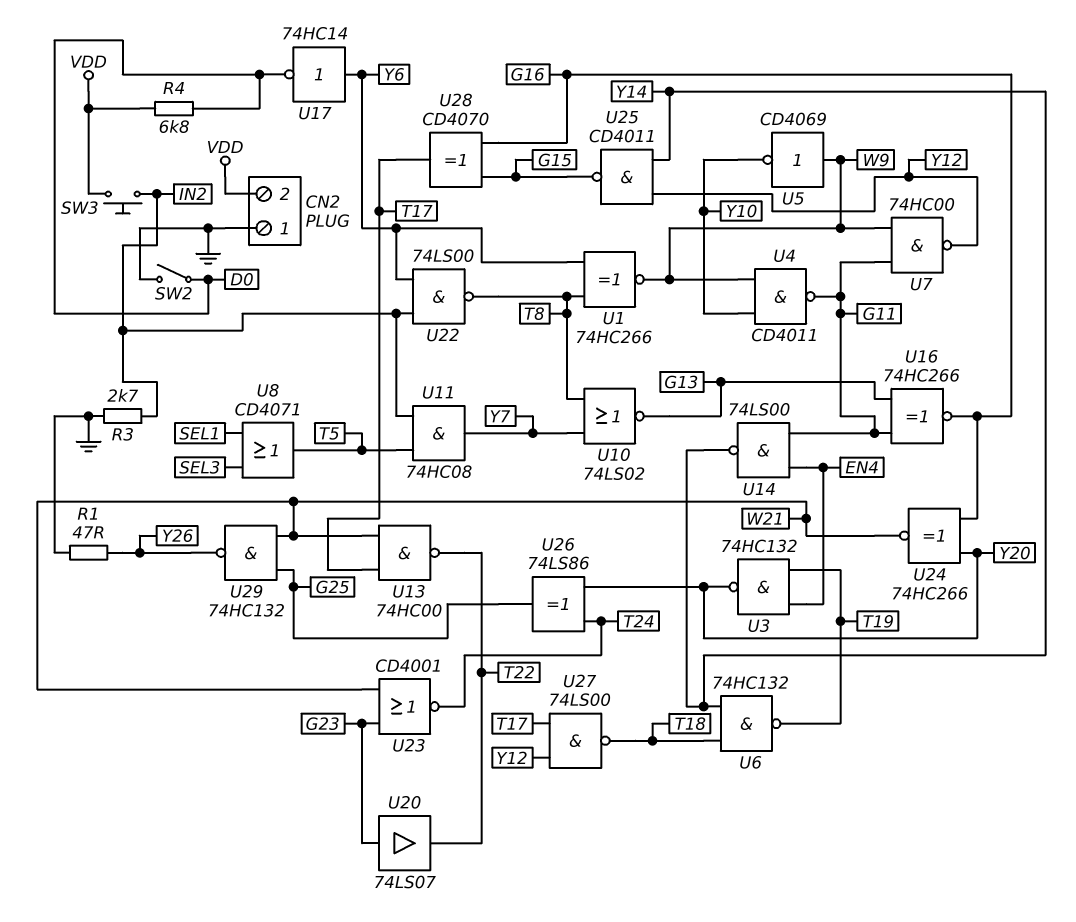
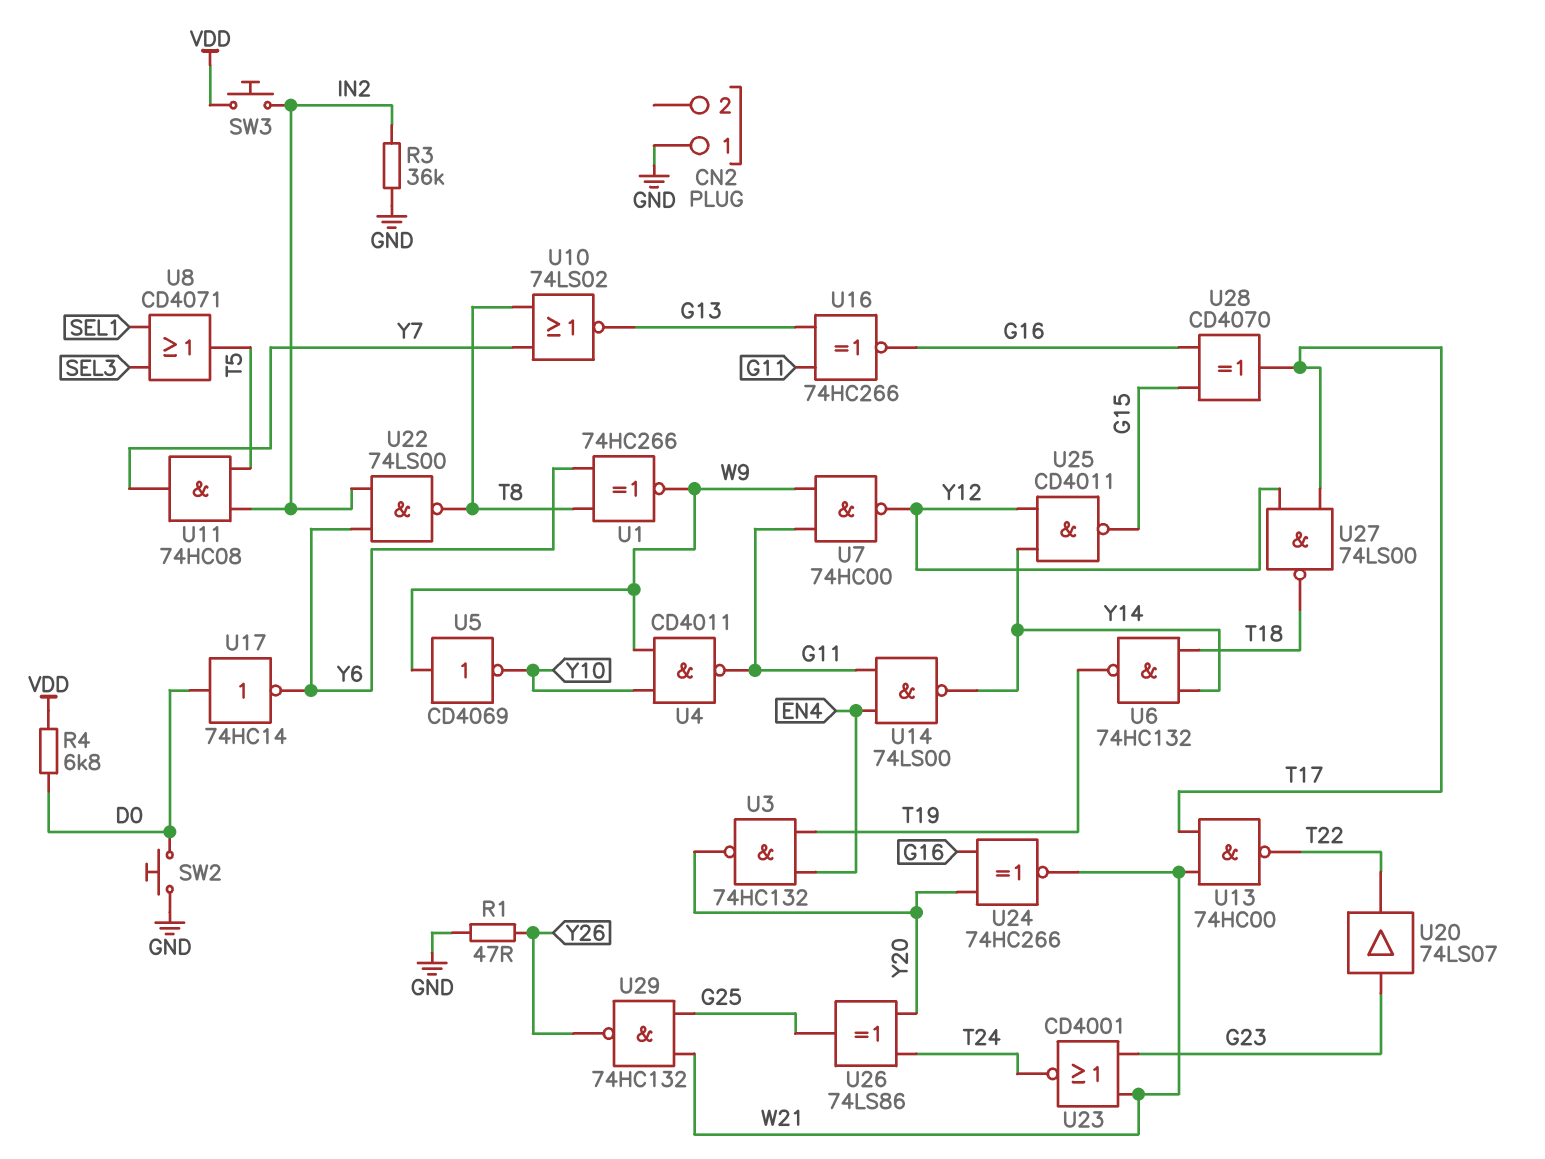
CN2 pin 2: VDD -> none
R3: 2.7k (GND, IN2) -> 36k (GND, IN2)
SW2: switch (D0, GND) -> button (D0, GND)
U17: NOT 74HC14 (in Y6, out D0) -> NOT 74HC14 (in D0, out Y6)

